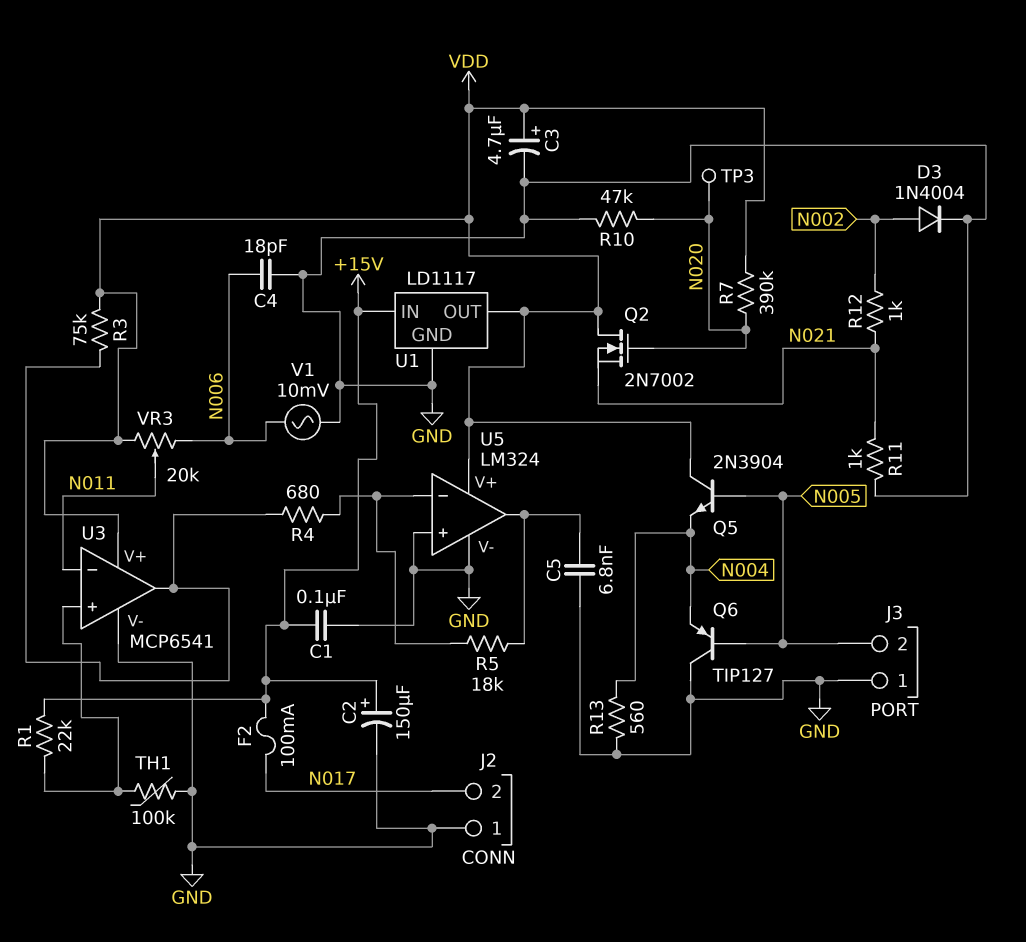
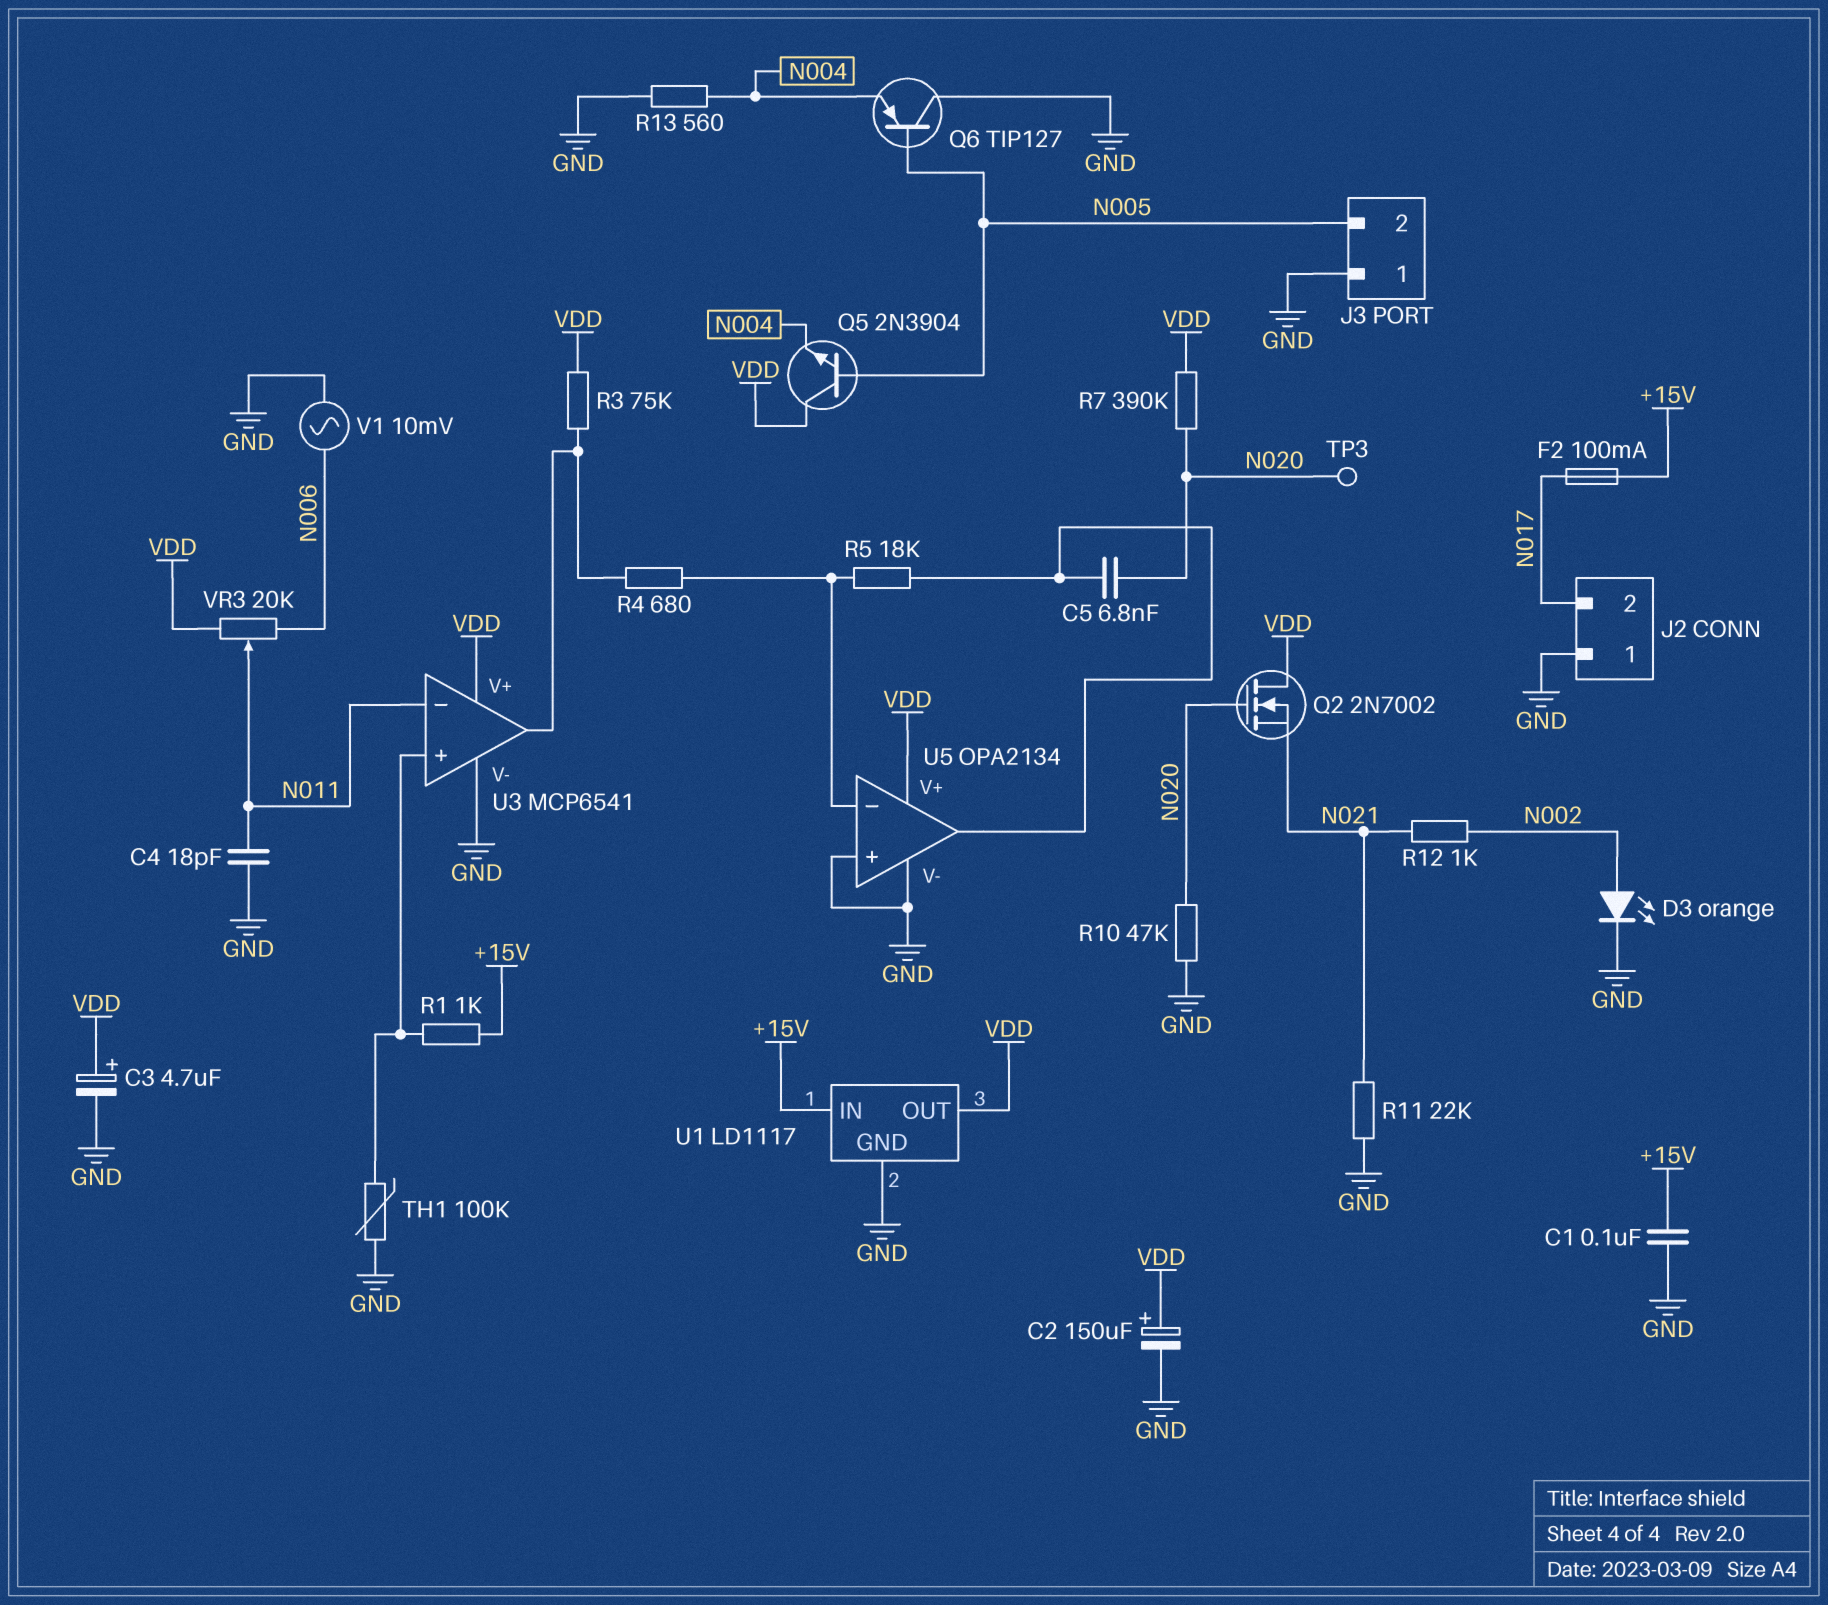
C2: 150uF (plus +15V, minus GND) -> 150uF (plus VDD, minus GND)
C4: 18pF (GND, N006) -> 18pF (GND, N011)
C5: 6.8nF (GND, U5/out) -> 6.8nF (N020, U5/out)
D3: diode 1N4004 (A N002, K GND) -> LED orange (A N002, K GND)
R1: 22k (+15V, U3/in+) -> 1k (+15V, U3/in+)
R11: 1k (GND, N021) -> 22k (GND, N021)
U5: LM324 -> OPA2134

